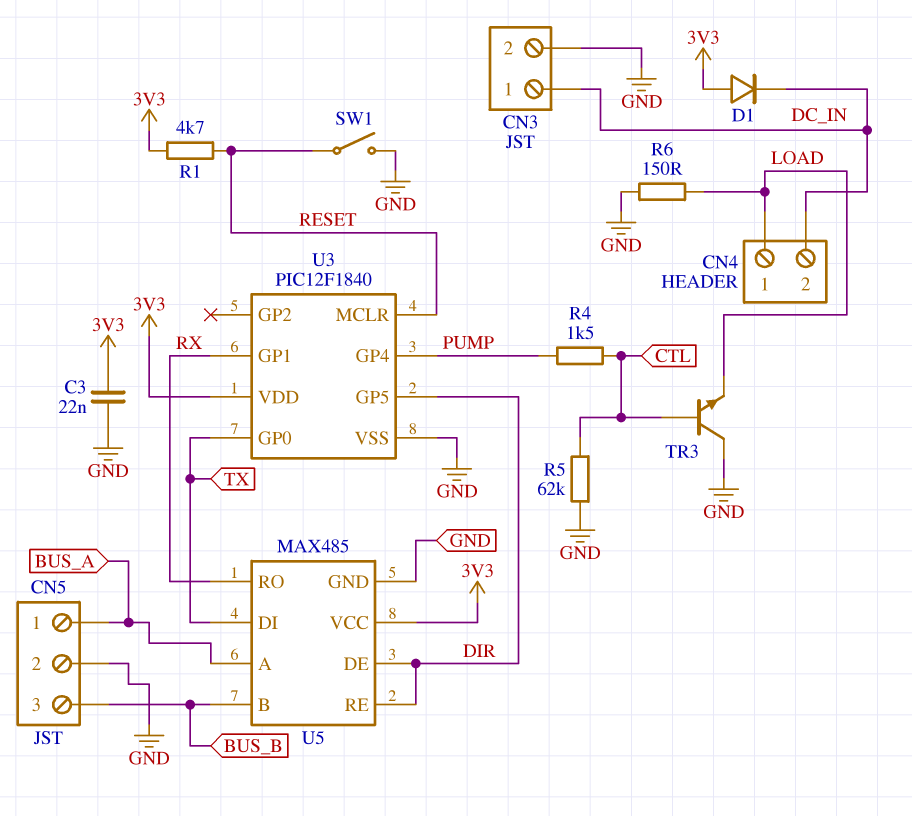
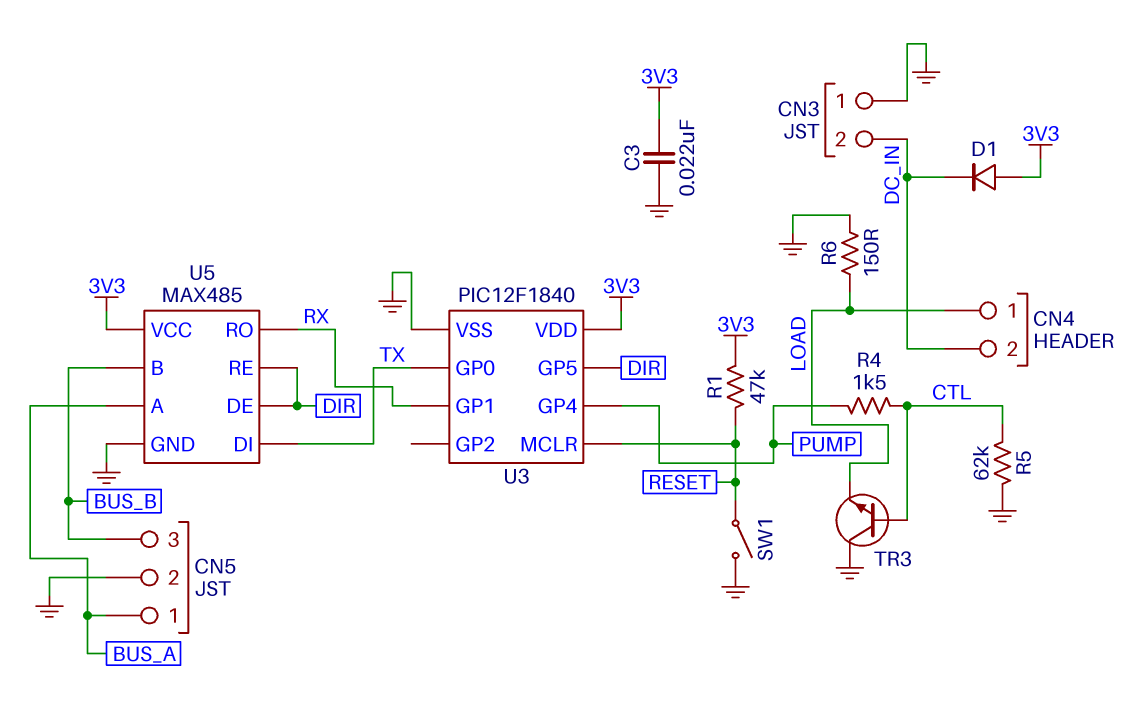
CN3 pin 1: DC_IN -> GND
CN3 pin 2: GND -> DC_IN
R1: 4.7k (3V3, RESET) -> 47k (3V3, RESET)

